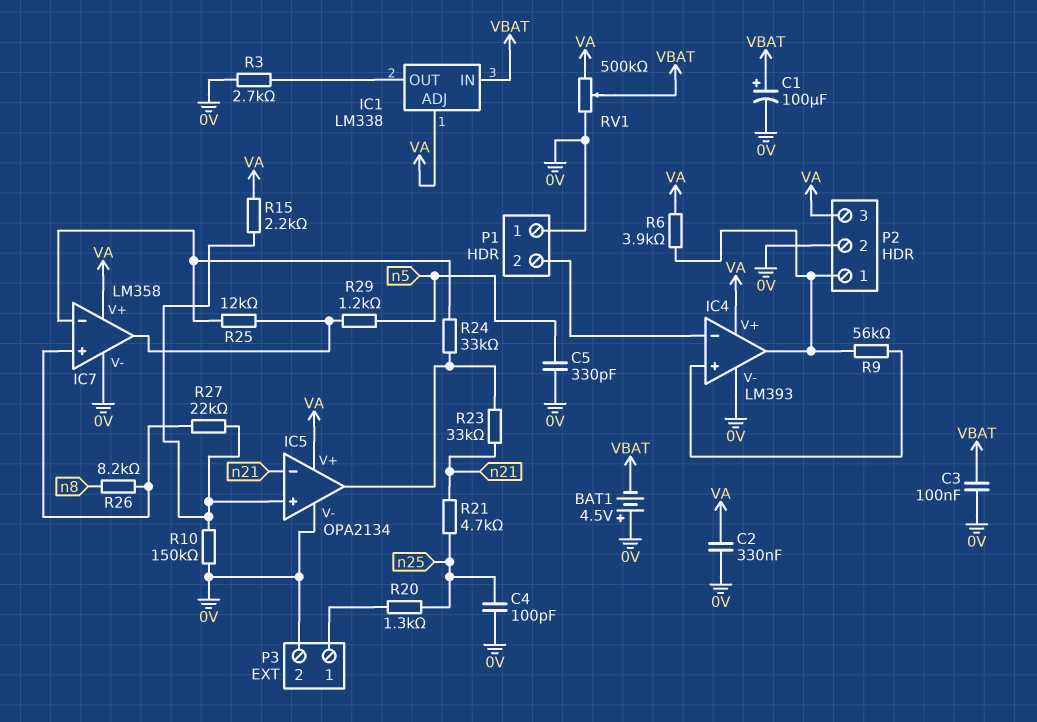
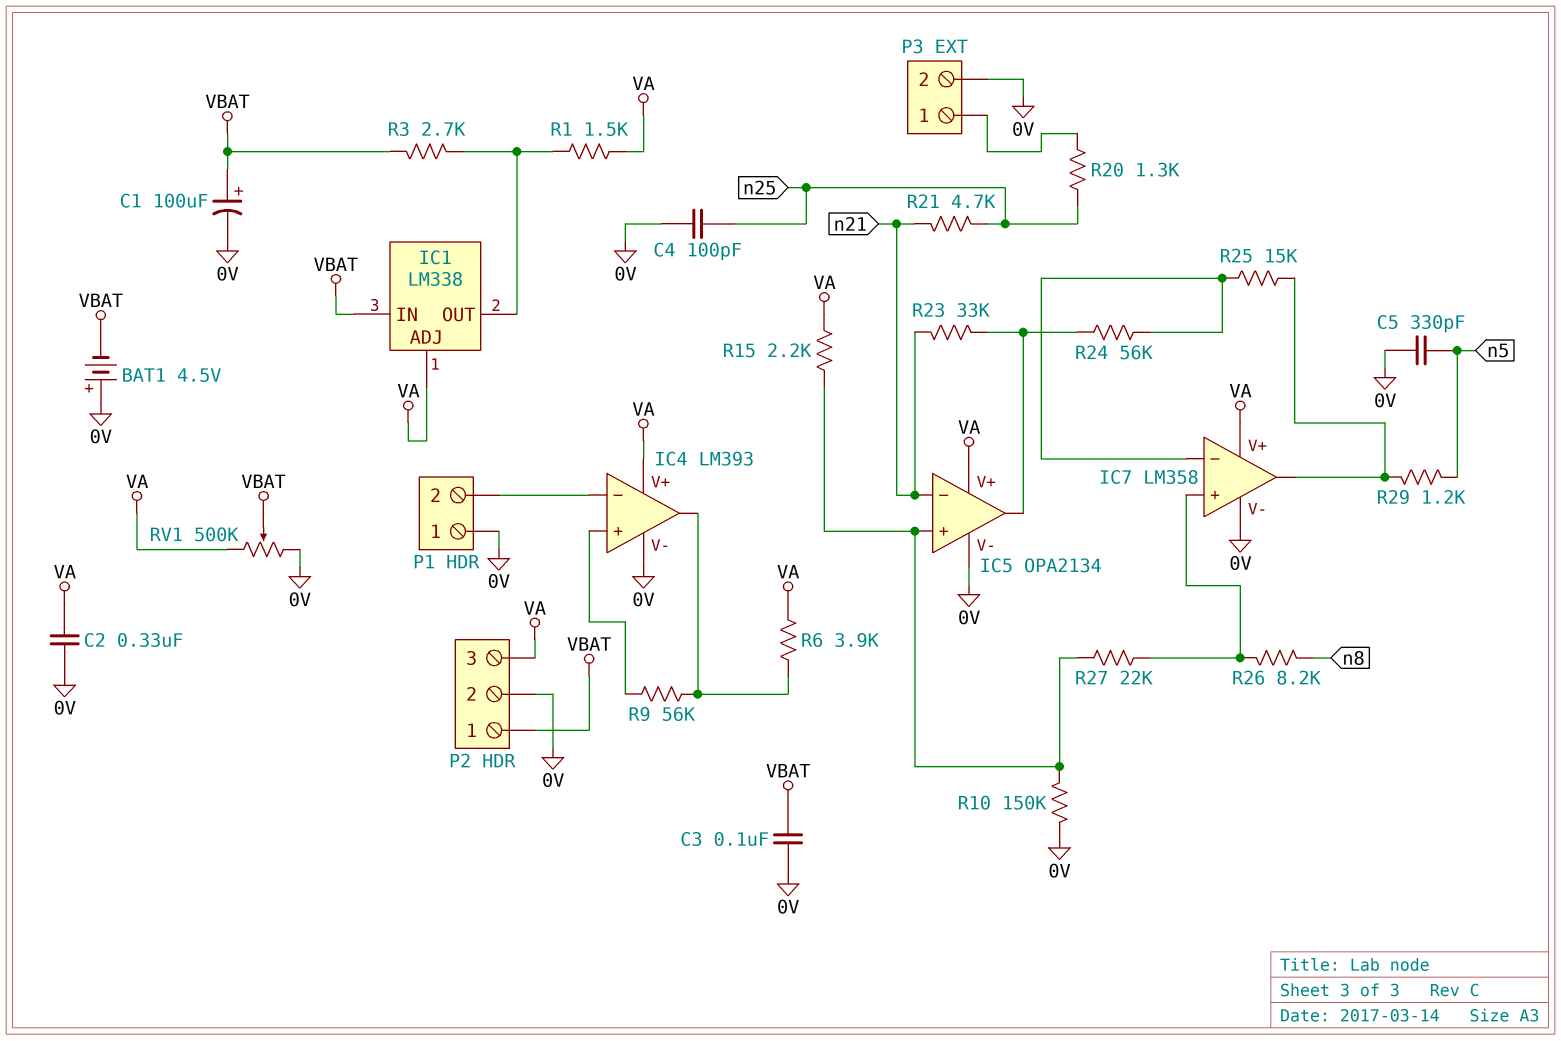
P2 pin 1: IC4/out -> VBAT
R1: none -> 1.5k (IC1/OUT, VA)
R3: 2.7k (0V, IC1/OUT) -> 2.7k (IC1/OUT, VBAT)
R24: 33k (IC5/out, IC7/in-) -> 56k (IC5/out, IC7/in-)
R25: 12k (IC7/in-, IC7/out) -> 15k (IC7/in-, IC7/out)

